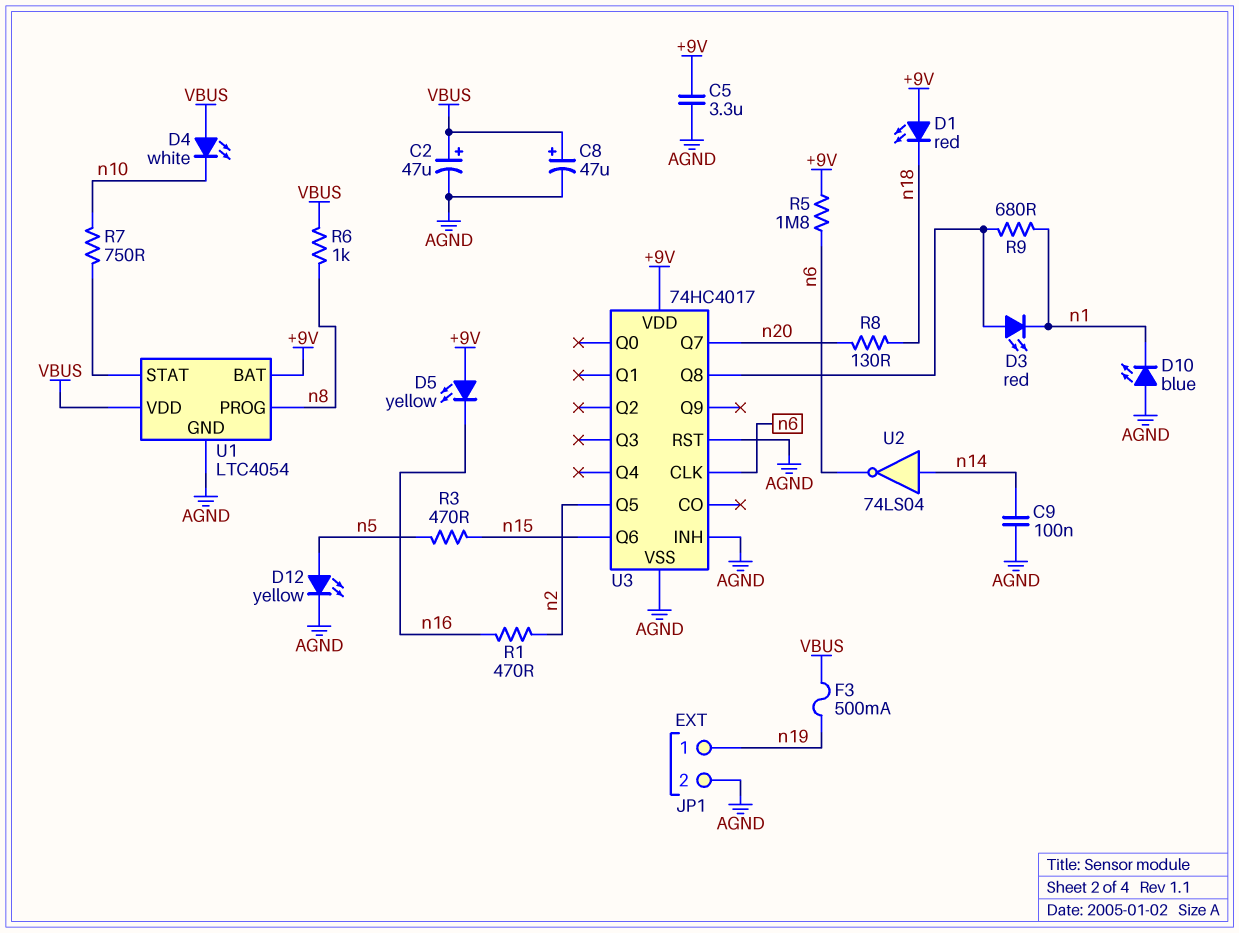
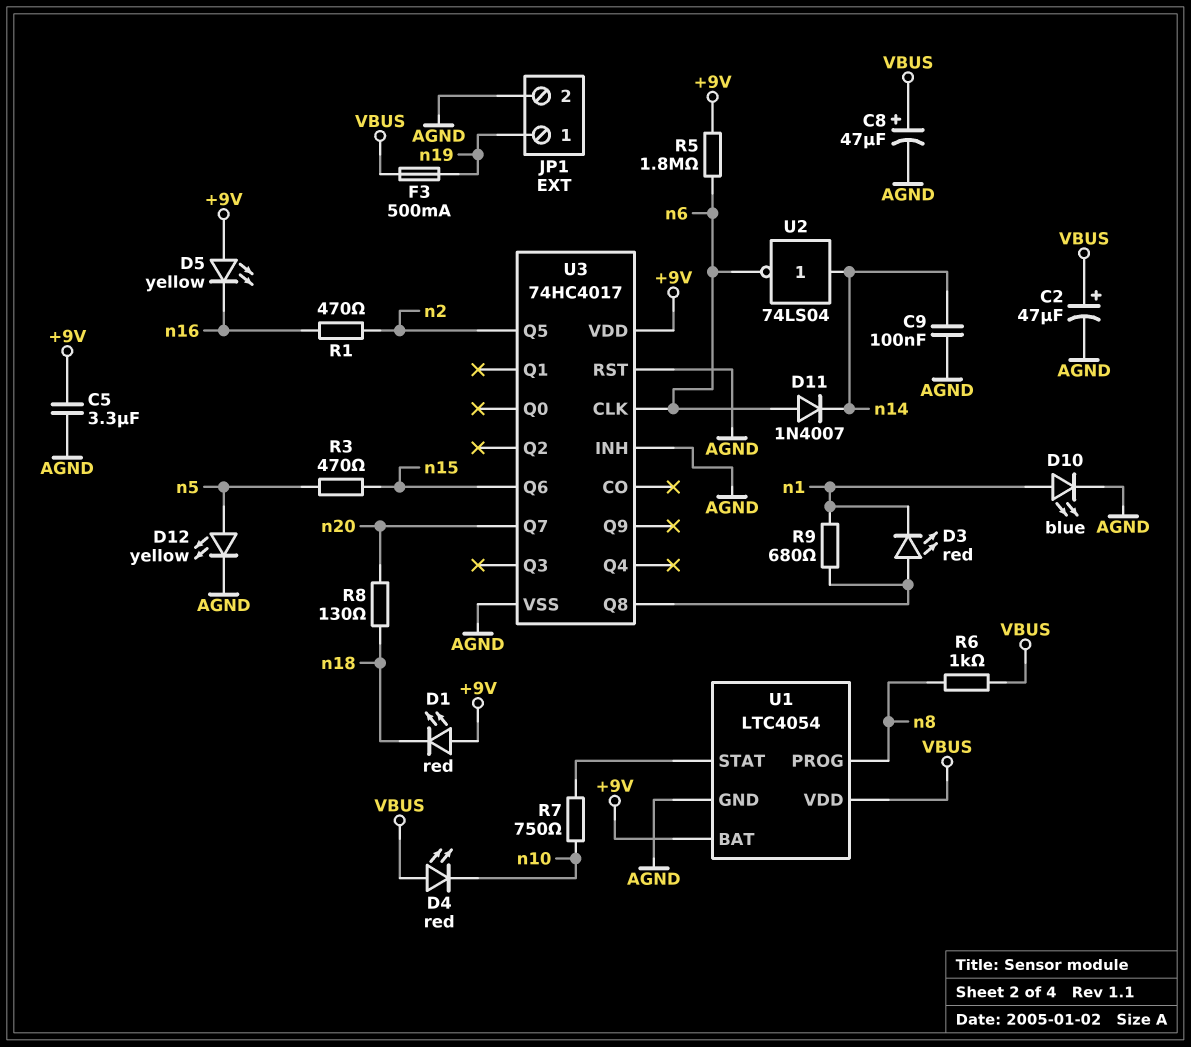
D4: LED white (A VBUS, K n10) -> LED red (A VBUS, K n10)
D10: LED blue (A AGND, K n1) -> LED blue (A n1, K AGND)
D11: none -> diode 1N4007 (A n6, K n14)

